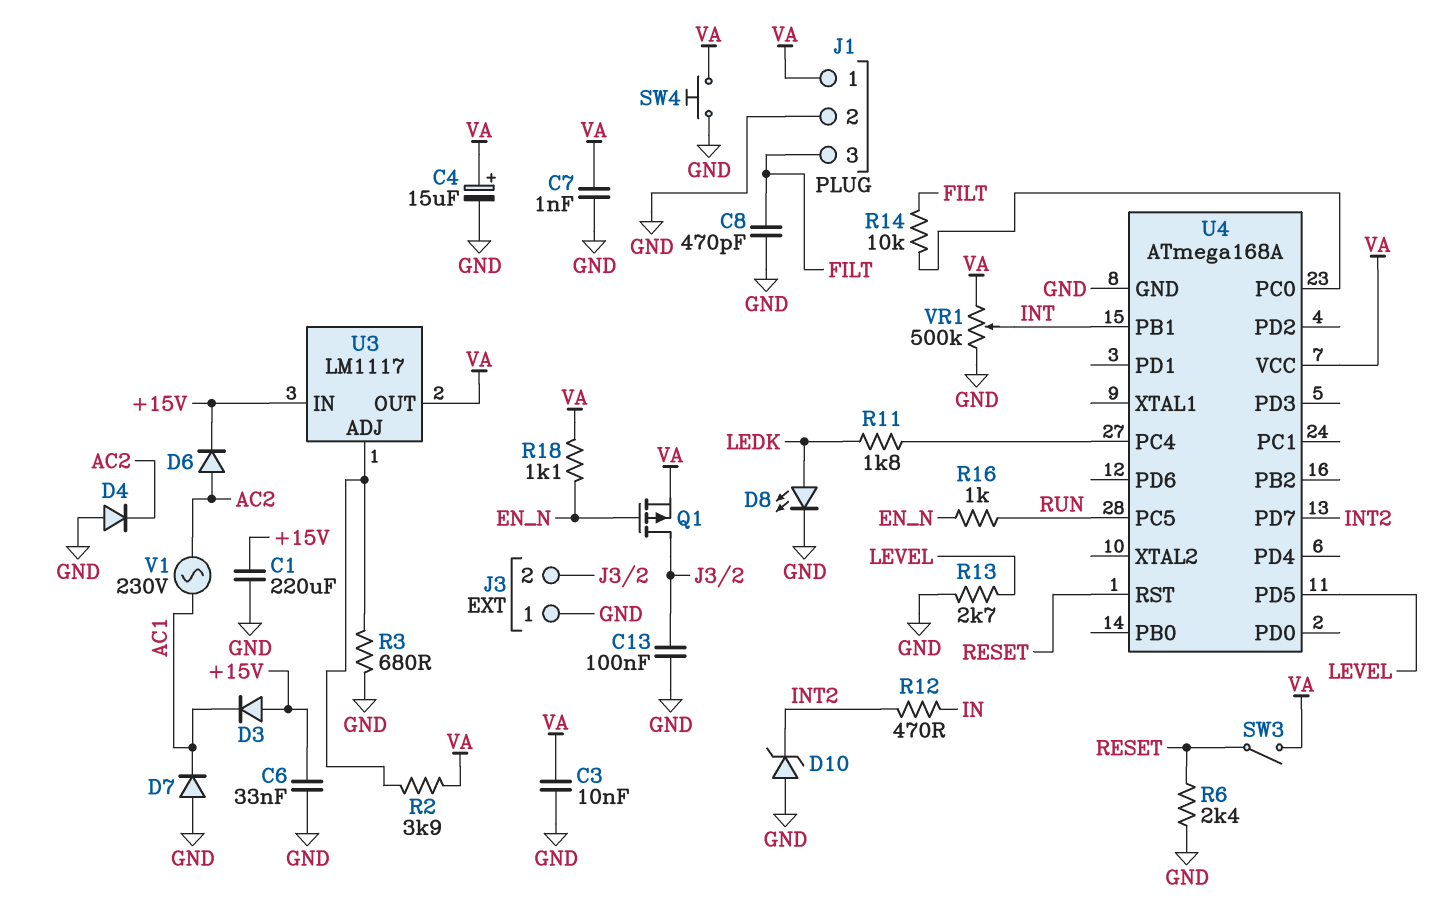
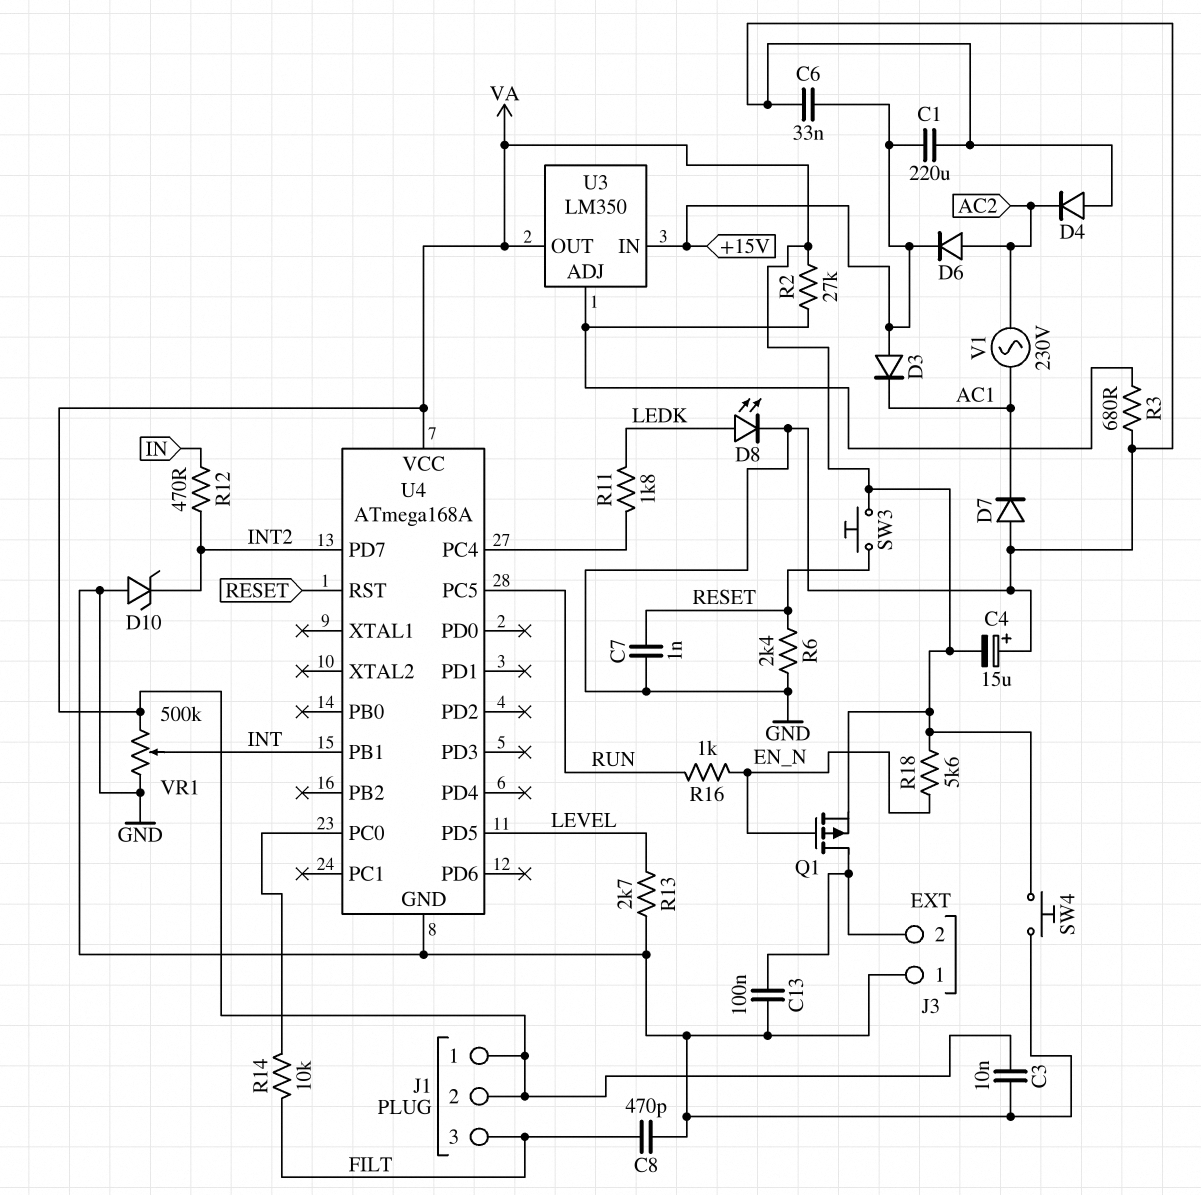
C4: 15uF (plus VA, minus GND) -> 15uF (plus GND, minus VA)
C7: 1nF (GND, VA) -> 1nF (GND, RESET)
J1 pin 2: GND -> VA
R2: 3.9k (U3/ADJ, VA) -> 27k (U3/ADJ, VA)
R18: 1.1k (EN_N, VA) -> 5.6k (EN_N, VA)
SW3: switch (RESET, VA) -> button (RESET, VA)
U3: LM1117 -> LM350

